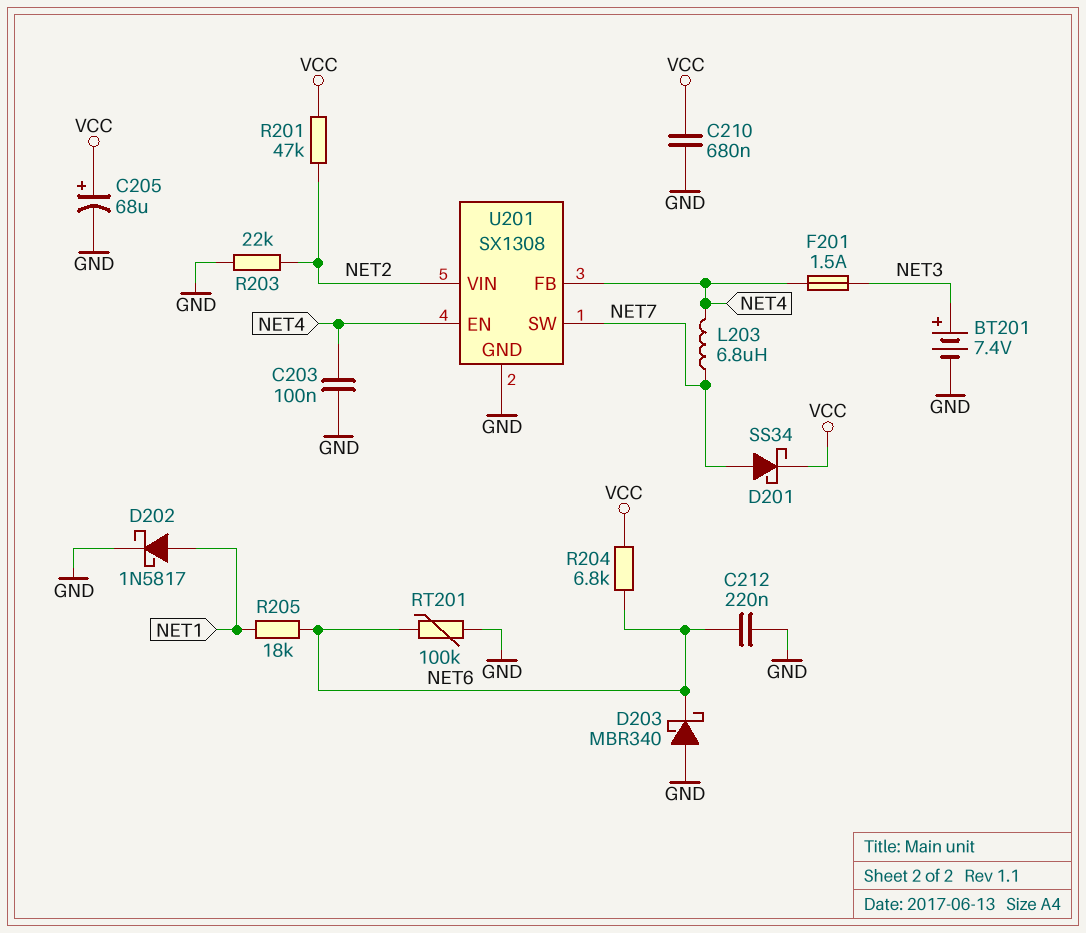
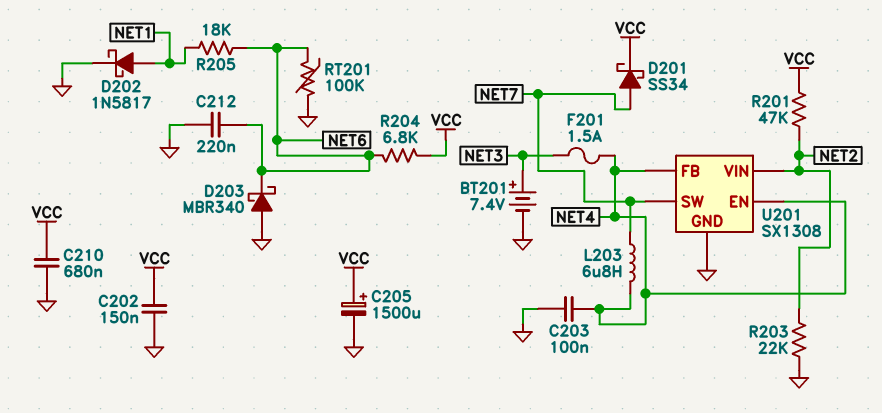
C202: none -> 150nF (GND, VCC)
C205: 68uF (plus VCC, minus GND) -> 1500uF (plus VCC, minus GND)

